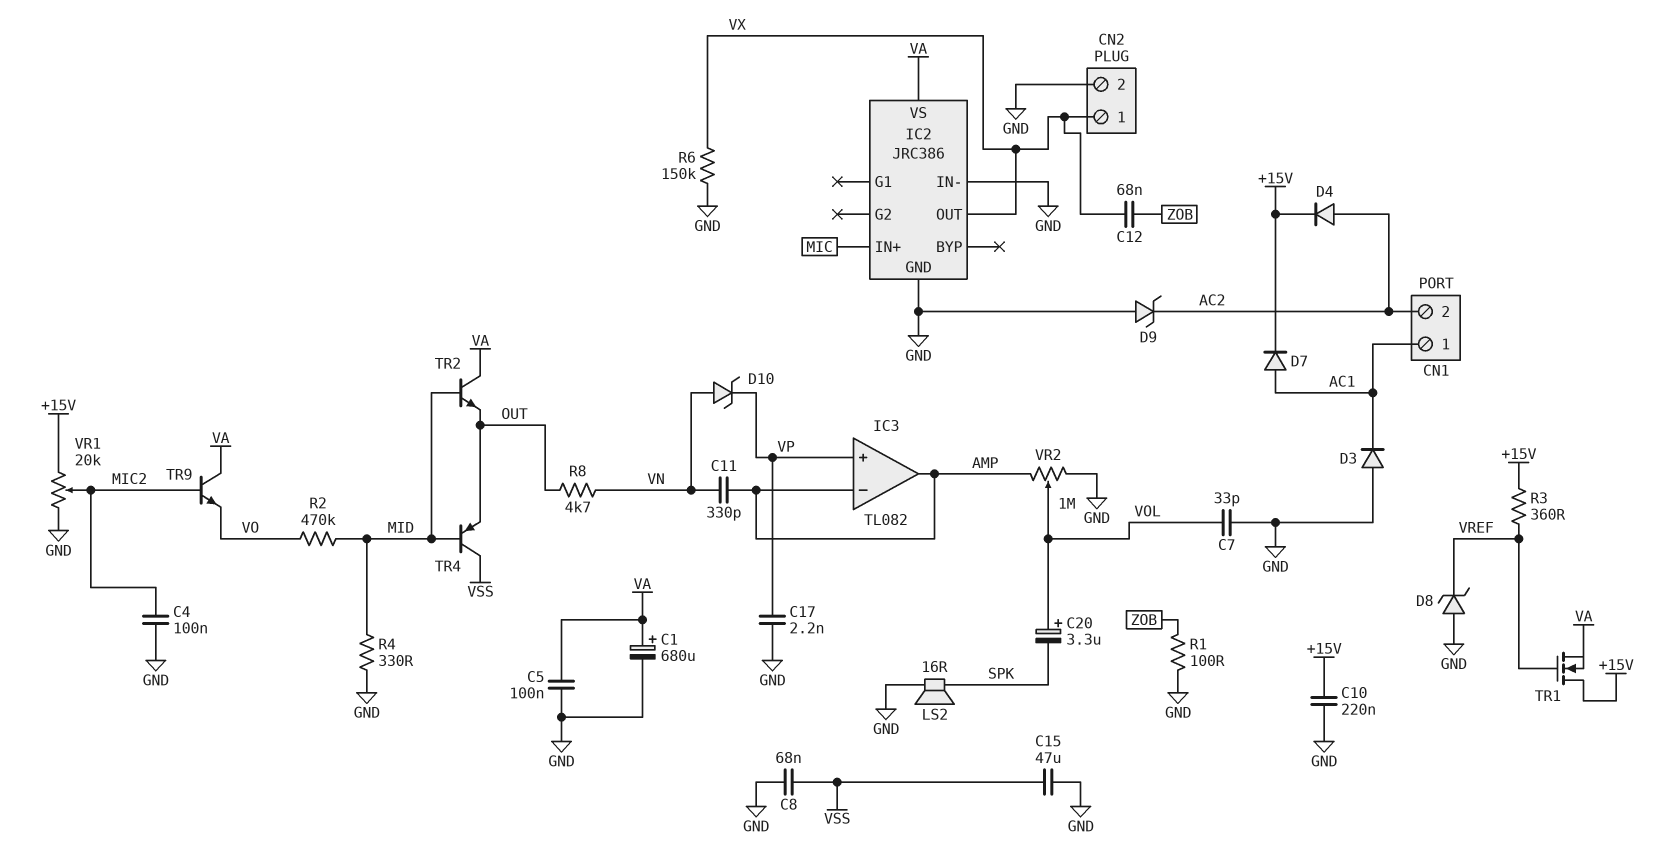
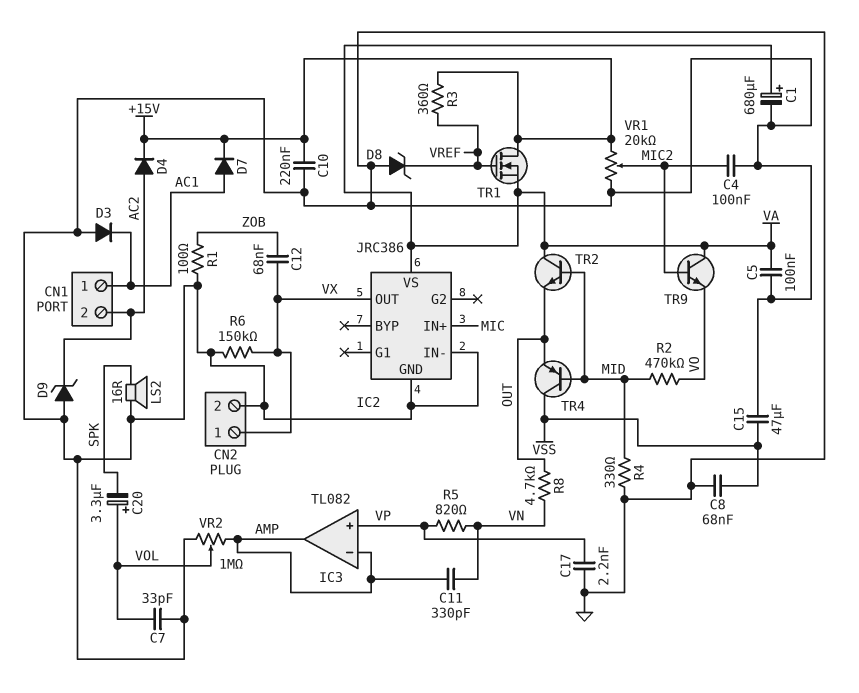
D10: zener (A VN, K VP) -> none
R5: none -> 820 (VN, VP)

